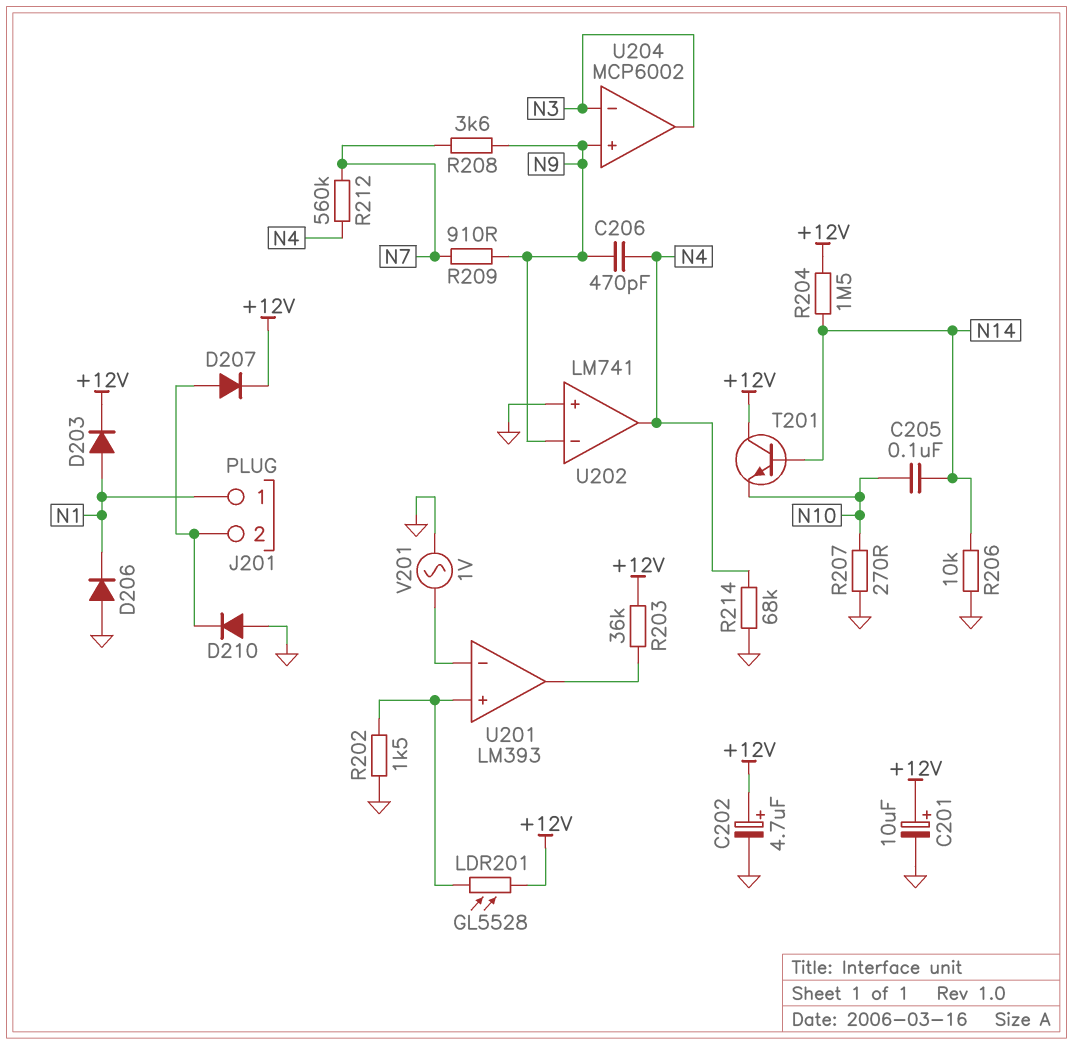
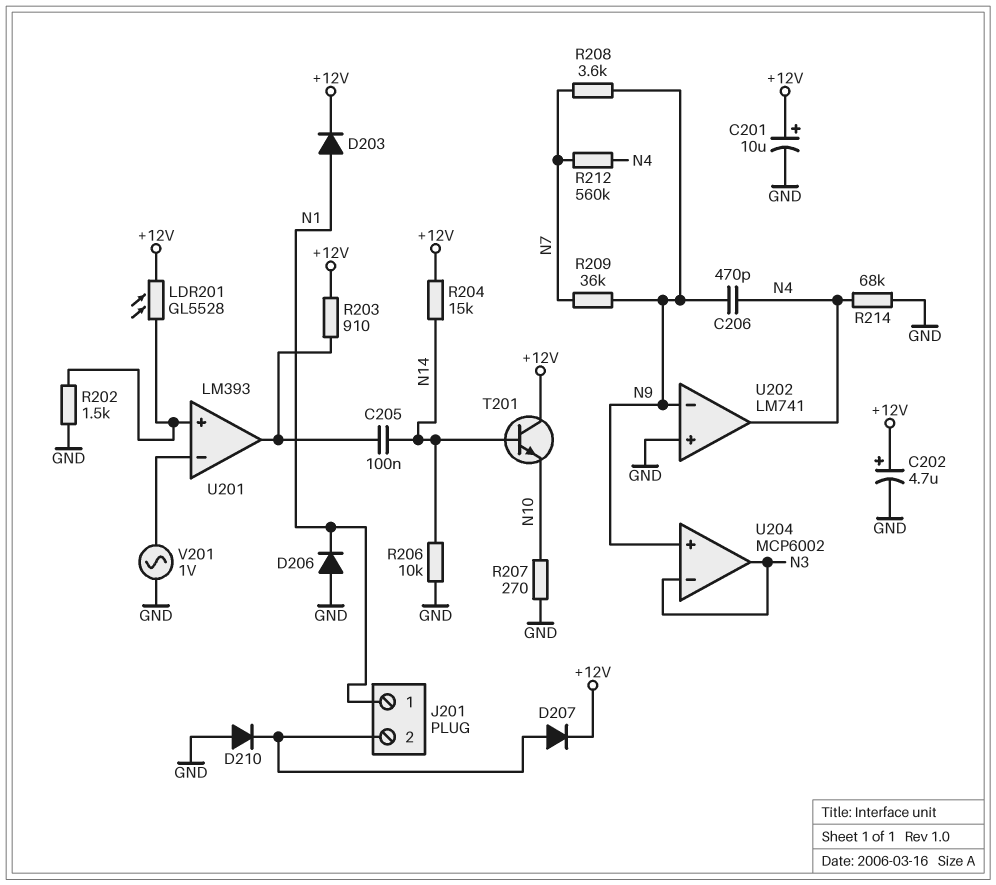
C205: 100nF (N10, N14) -> 100nF (N14, U201/out)
R203: 36k (+12V, U201/out) -> 910 (+12V, U201/out)
R204: 1.5M (+12V, N14) -> 15k (+12V, N14)
R209: 910 (N7, N9) -> 36k (N7, N9)

